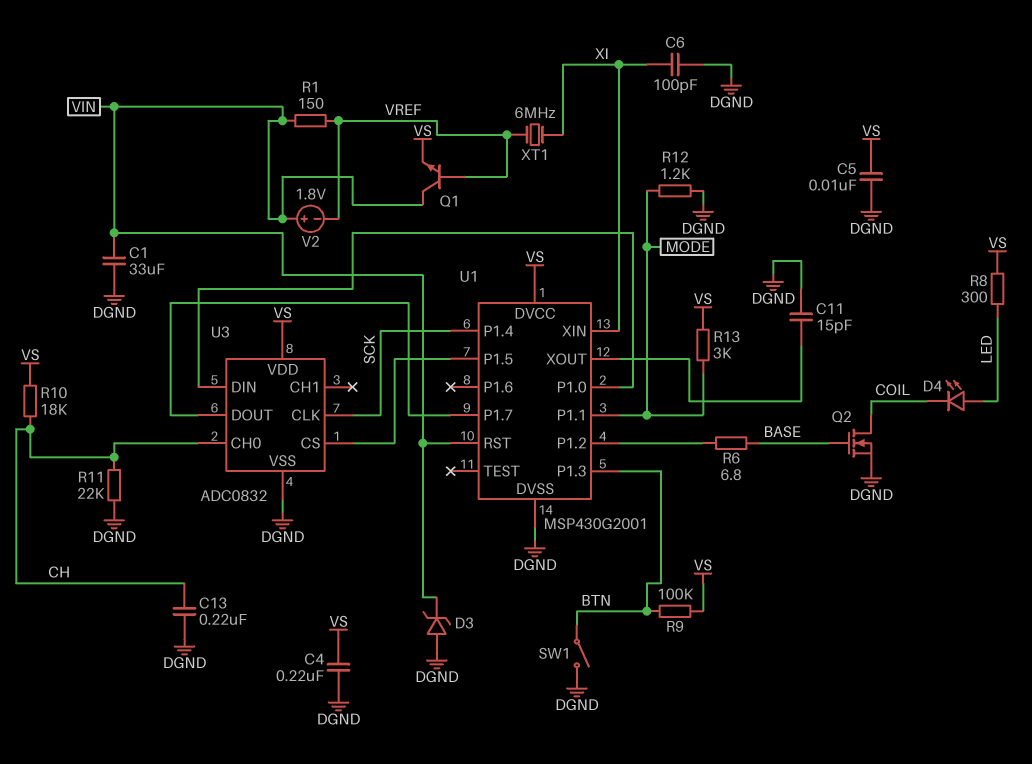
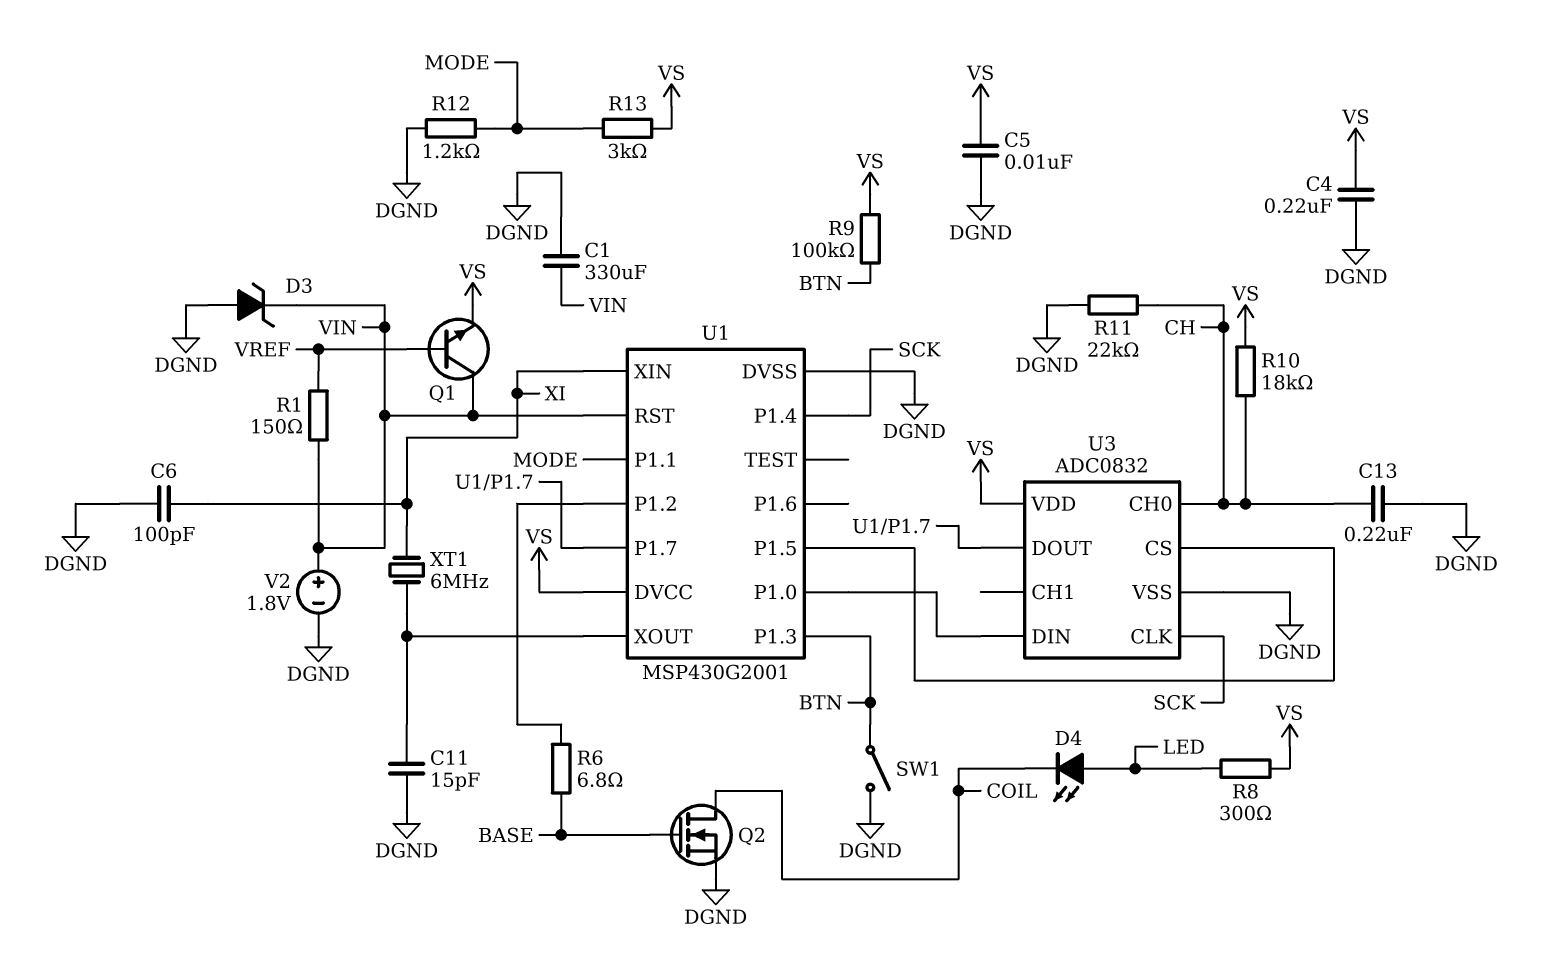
C1: 33uF (DGND, VIN) -> 330uF (DGND, VIN)
V2: 1.8V (plus VIN, minus VREF) -> 1.8V (plus VIN, minus DGND)
XT1: 6MHz (VREF, XI) -> 6MHz (U1/XOUT, XI)

